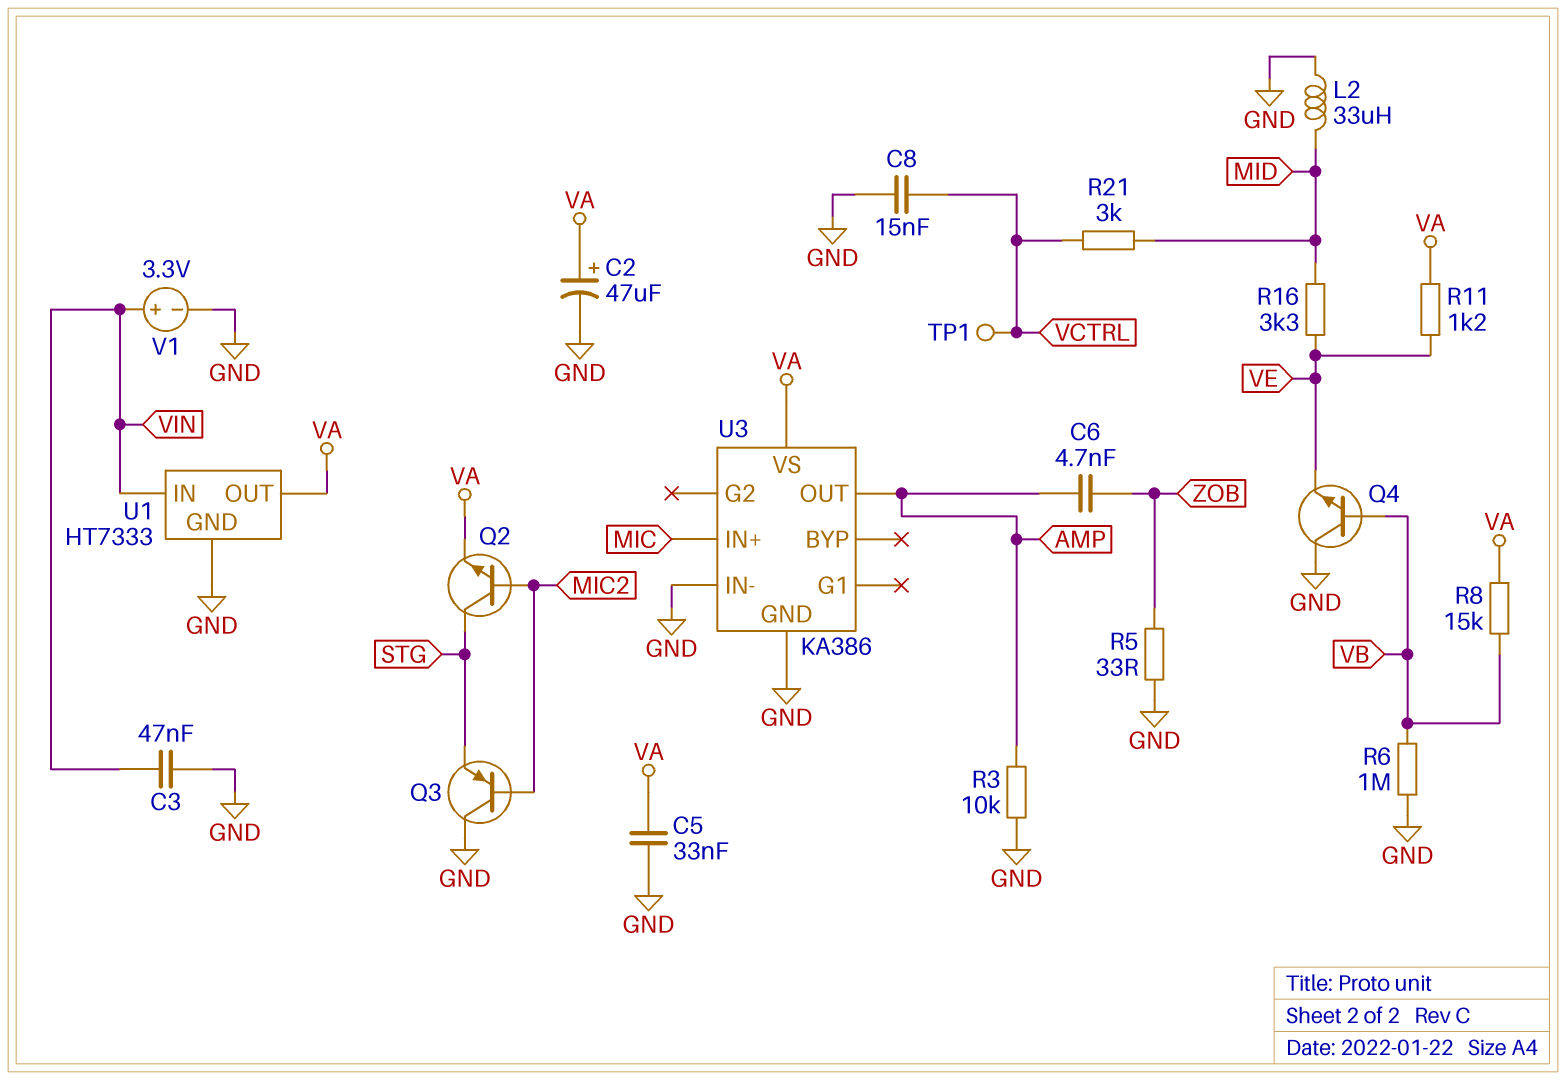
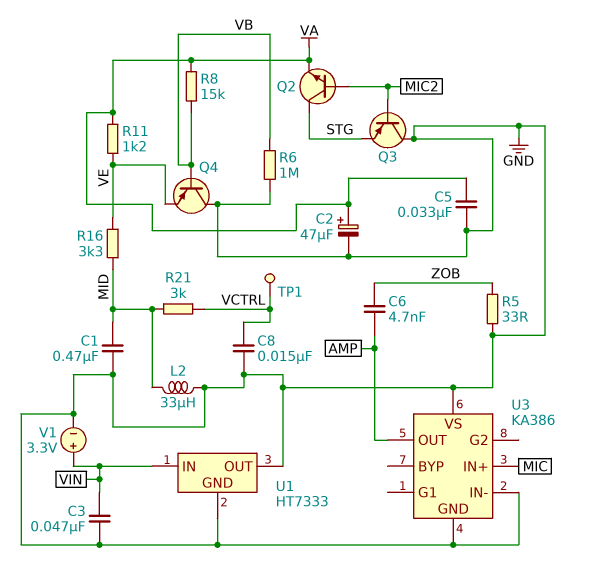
C1: none -> 470nF (GND, MID)
Q4: NPN (B VB, C GND, E VE) -> PNP (B VB, C GND, E VE)
R3: 10k (AMP, GND) -> none
U1 pin OUT: VA -> GND
U3 pin VS: VA -> GND

